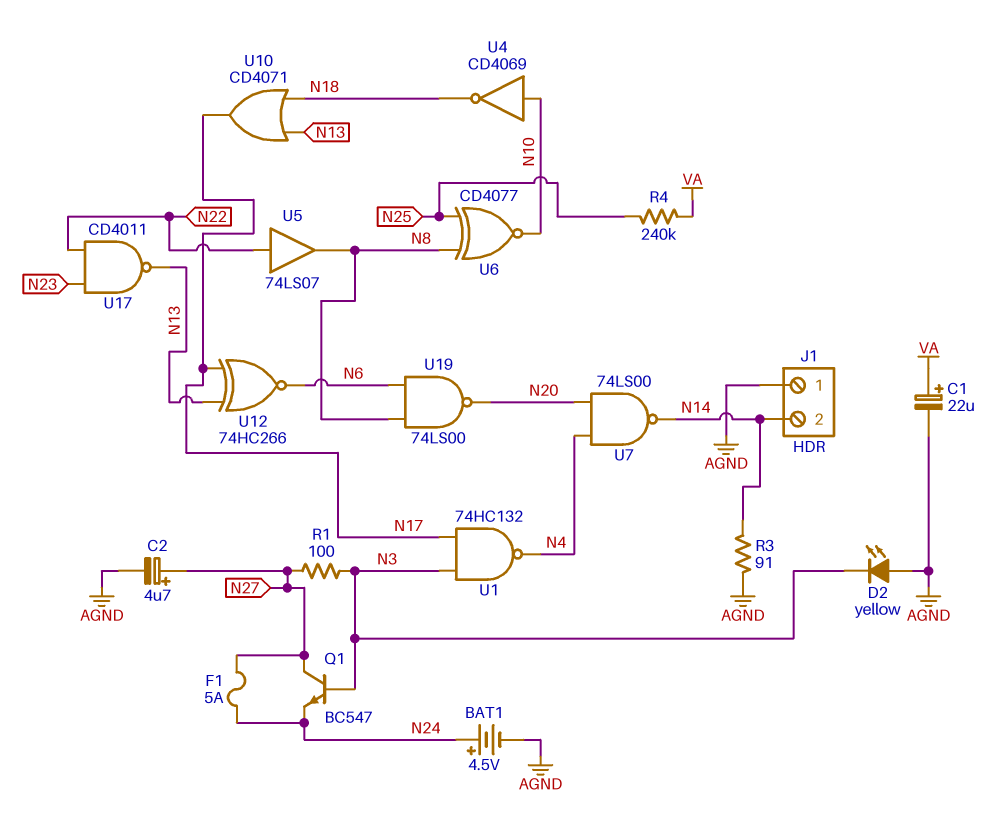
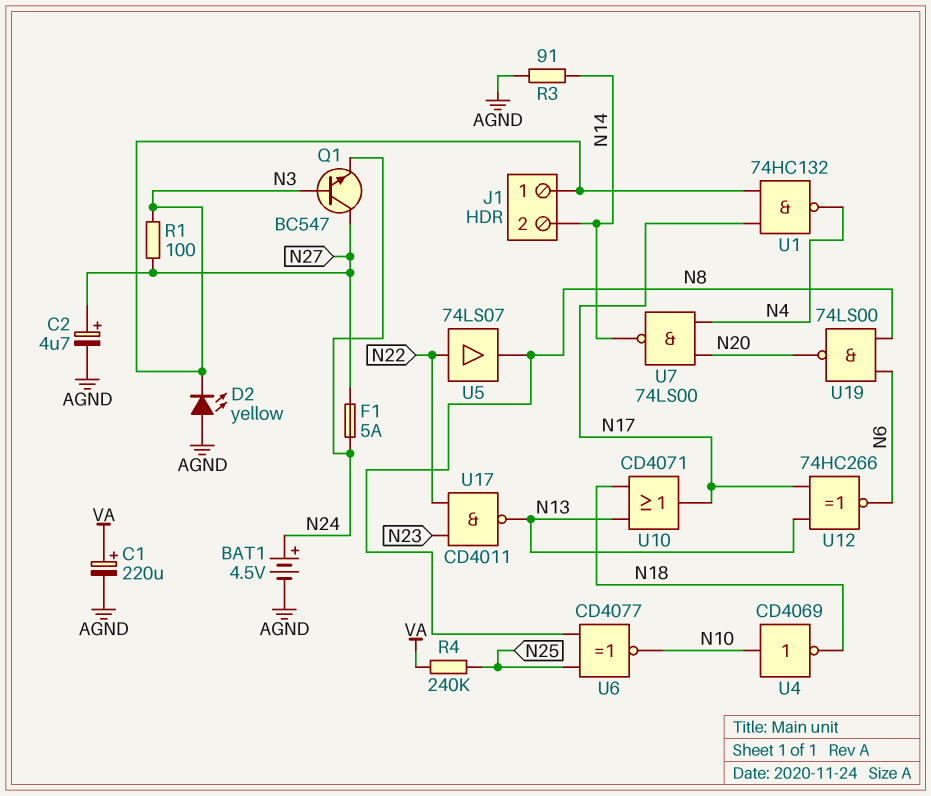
C1: 22uF (plus VA, minus AGND) -> 220uF (plus VA, minus AGND)
J1 pin 1: AGND -> N3

